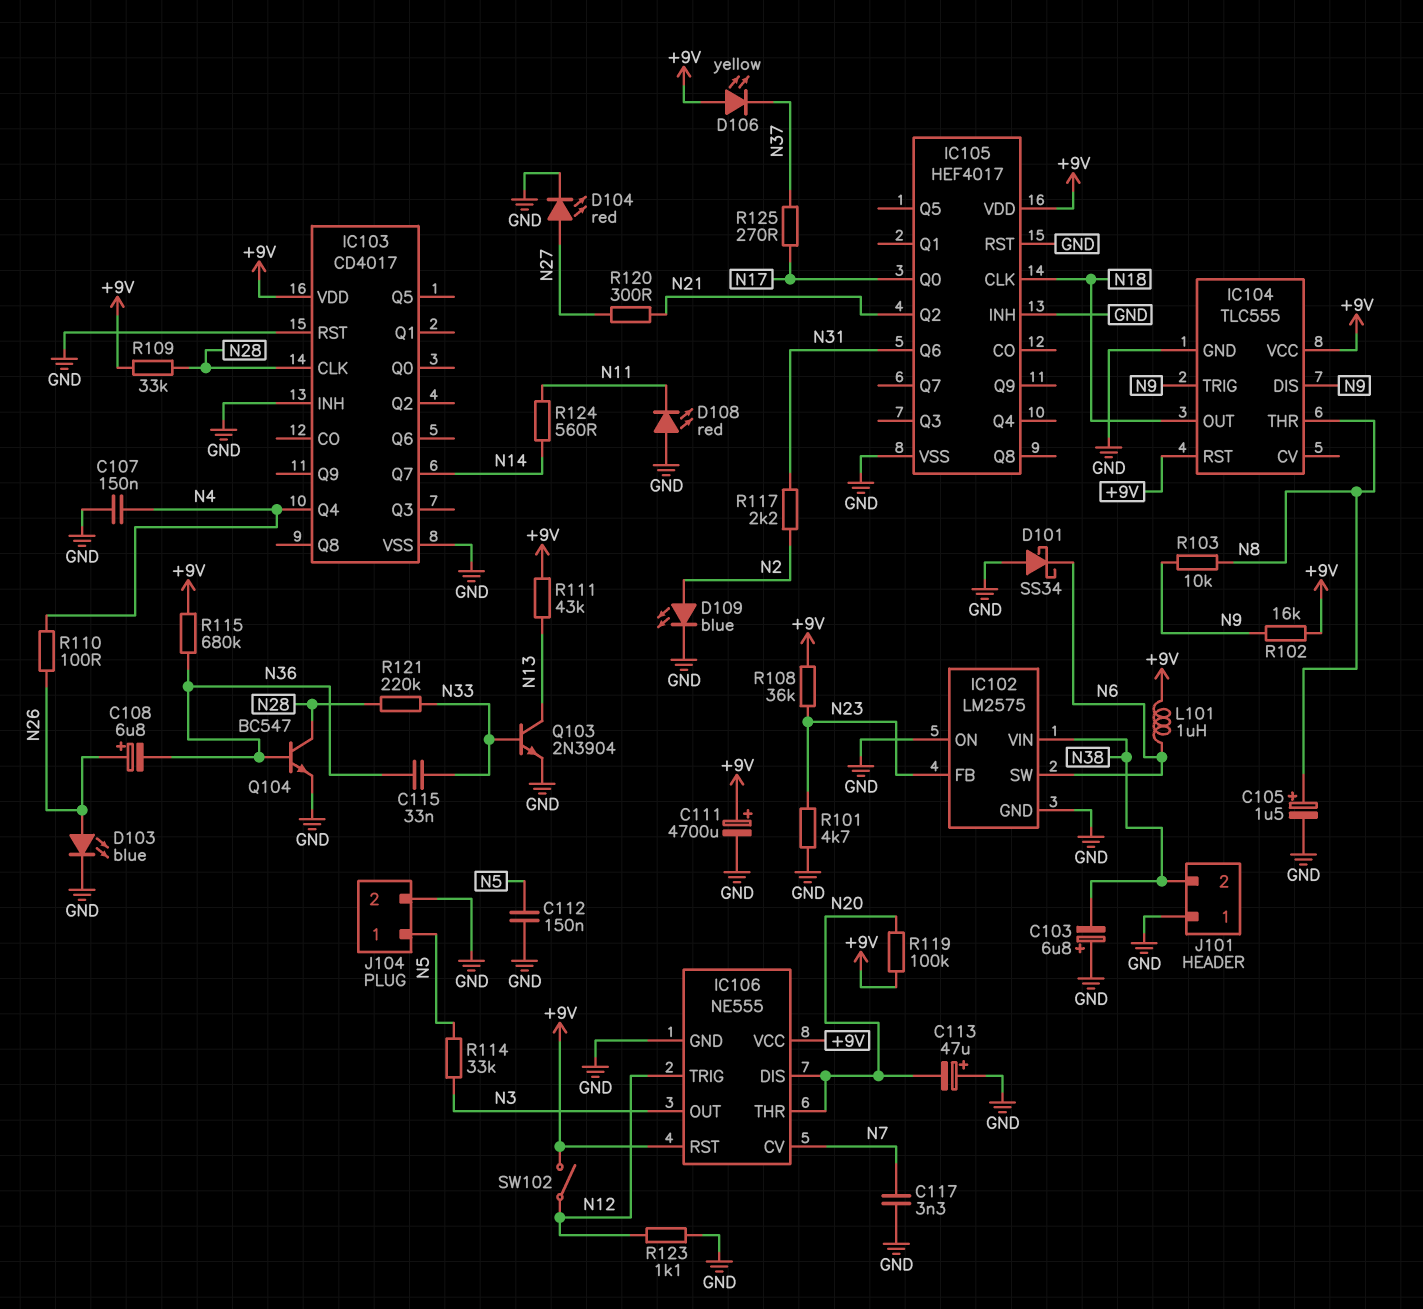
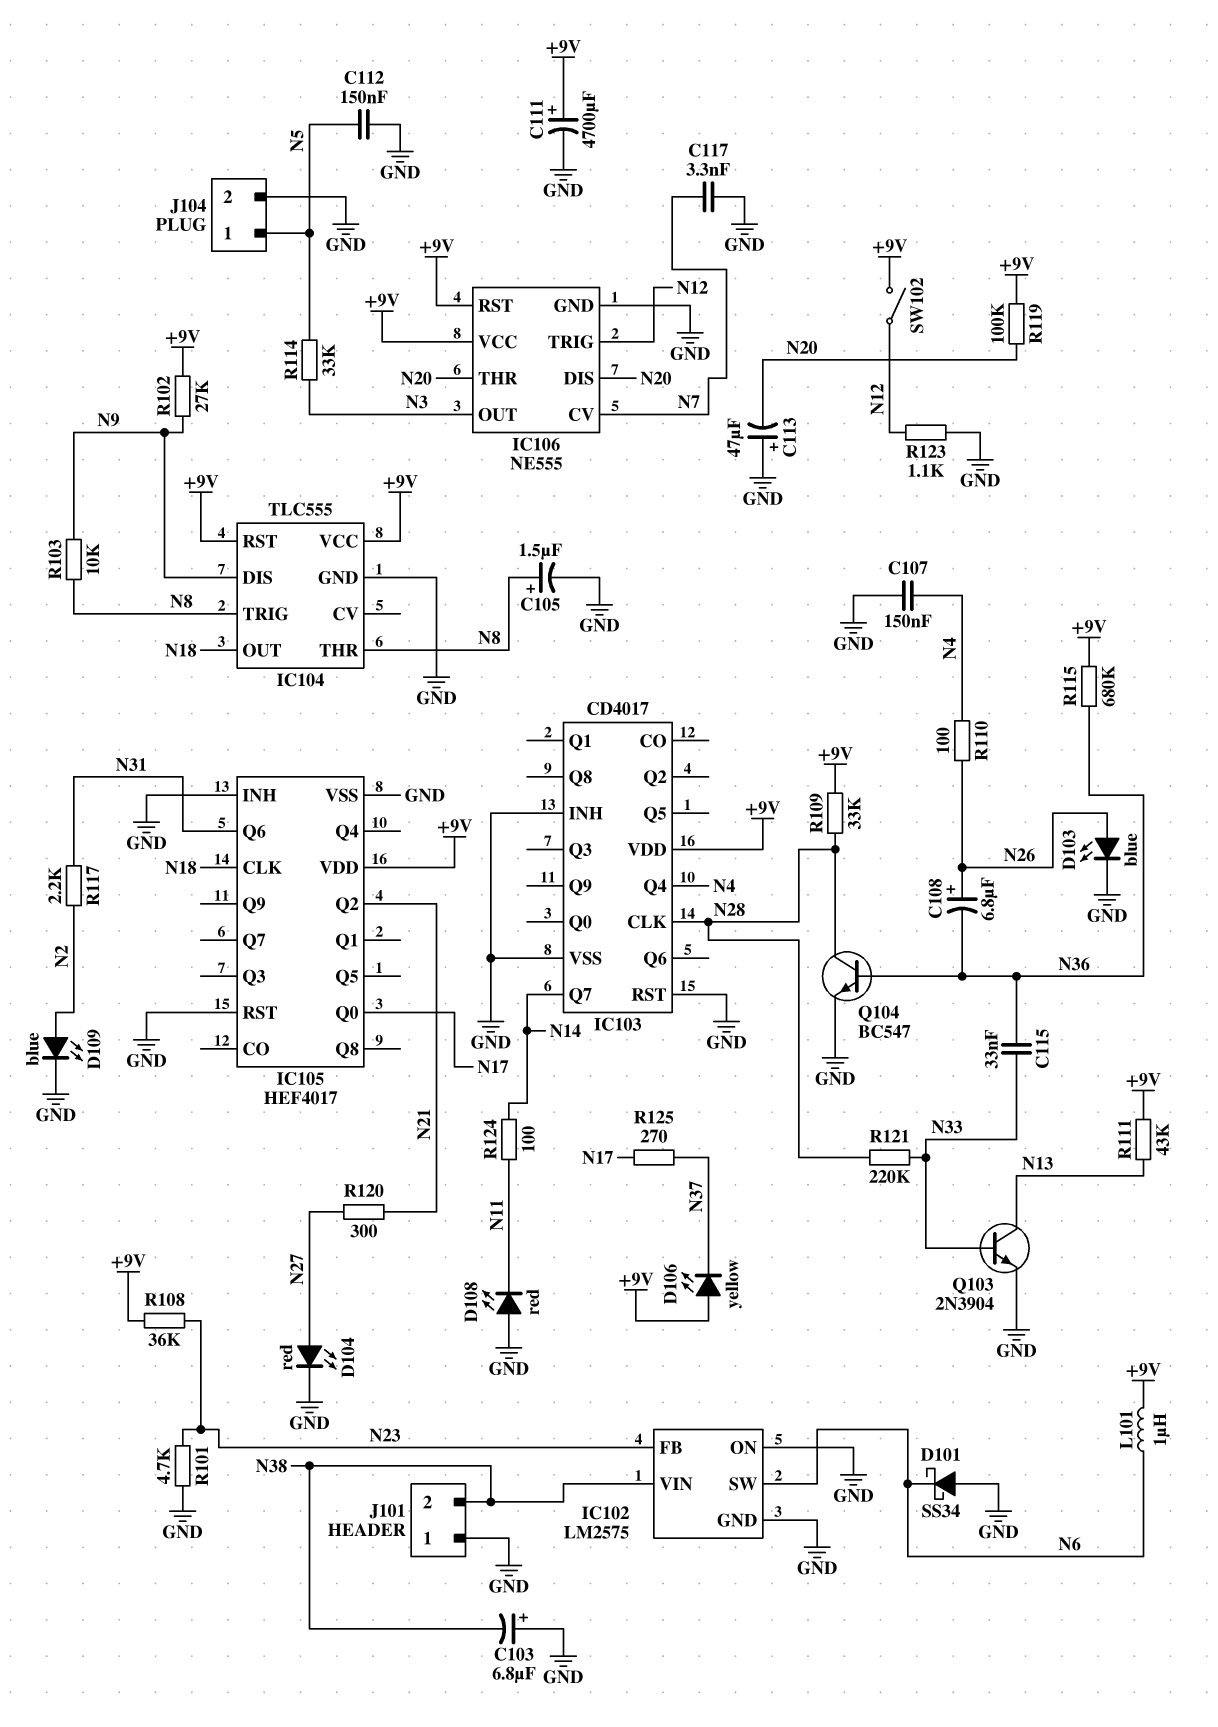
IC104 pin TRIG: N9 -> N8
R102: 16k (+9V, N9) -> 27k (+9V, N9)
R124: 560 (N11, N14) -> 100 (N11, N14)

